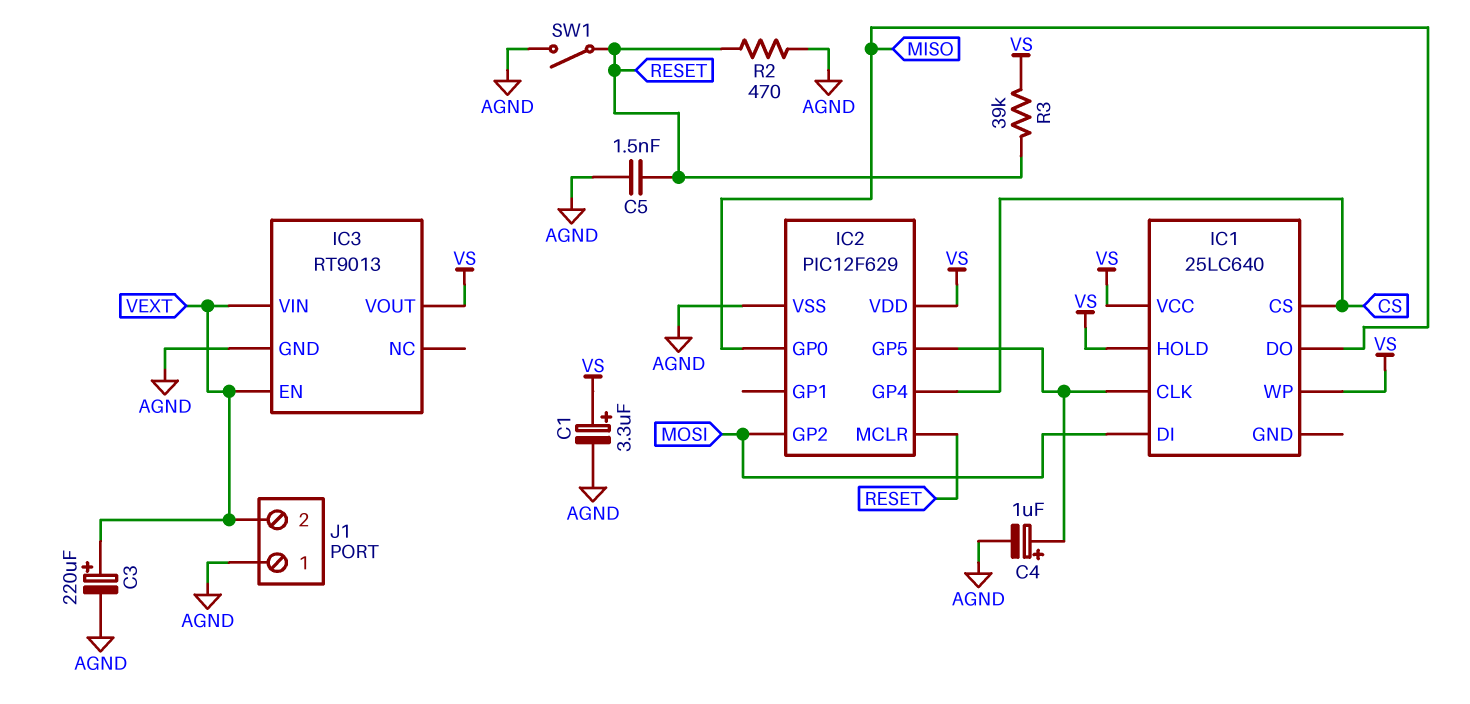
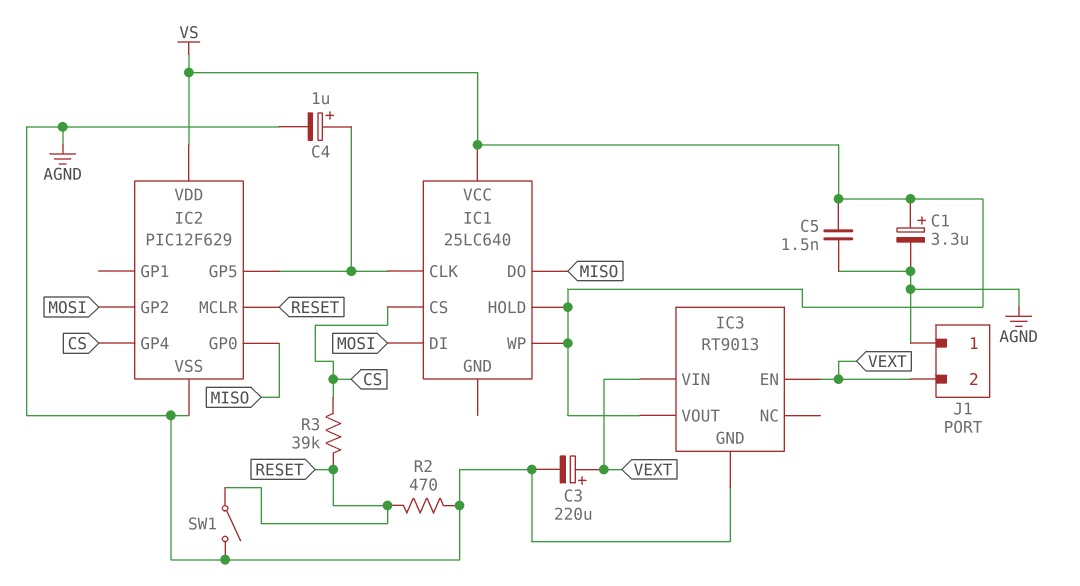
C5: 1.5nF (AGND, RESET) -> 1.5nF (AGND, VS)
R3: 39k (RESET, VS) -> 39k (CS, RESET)

